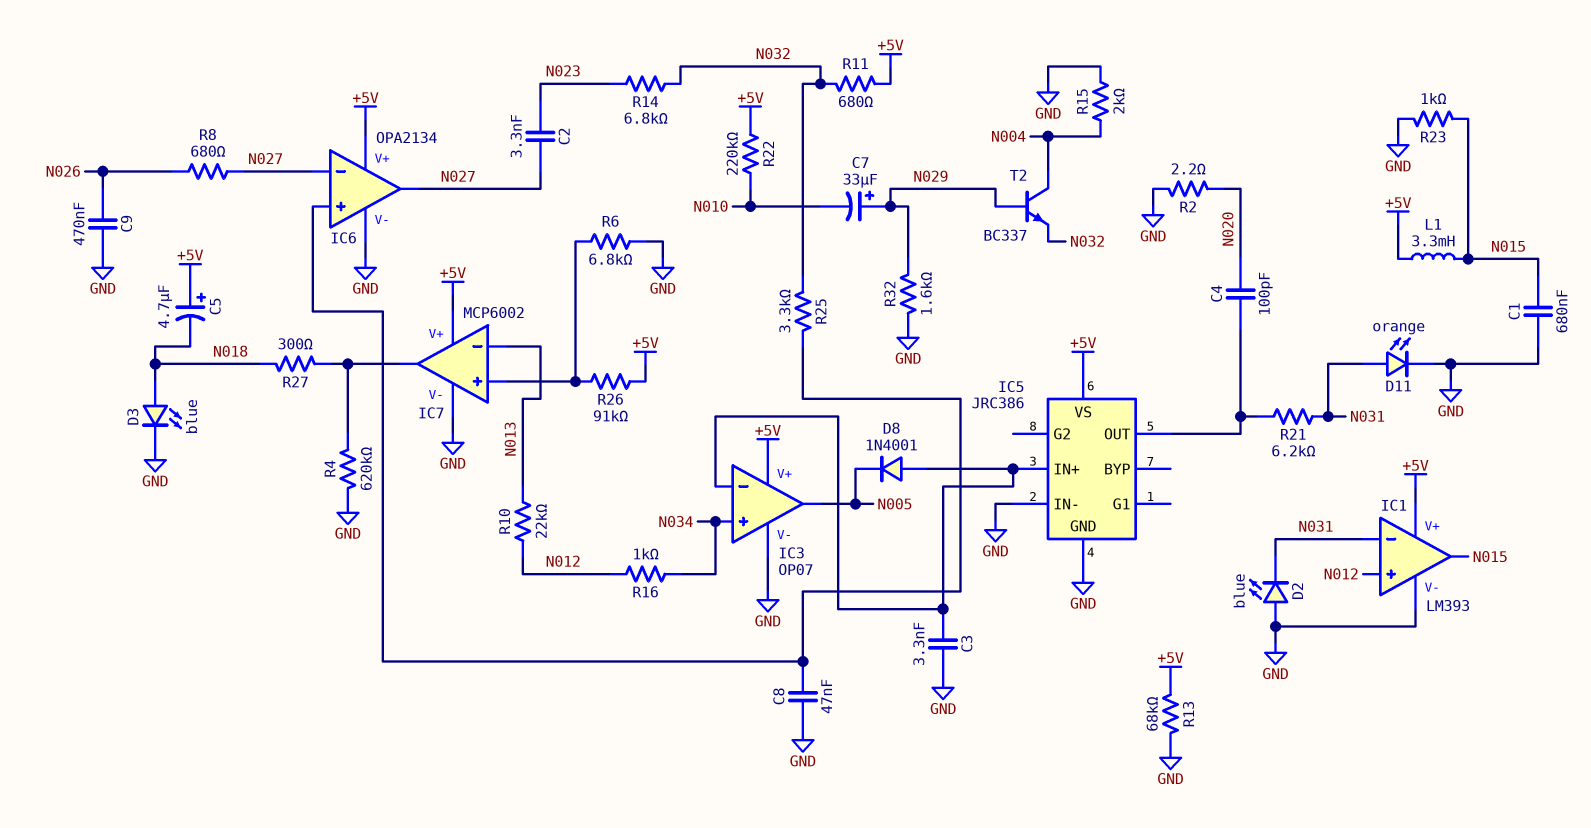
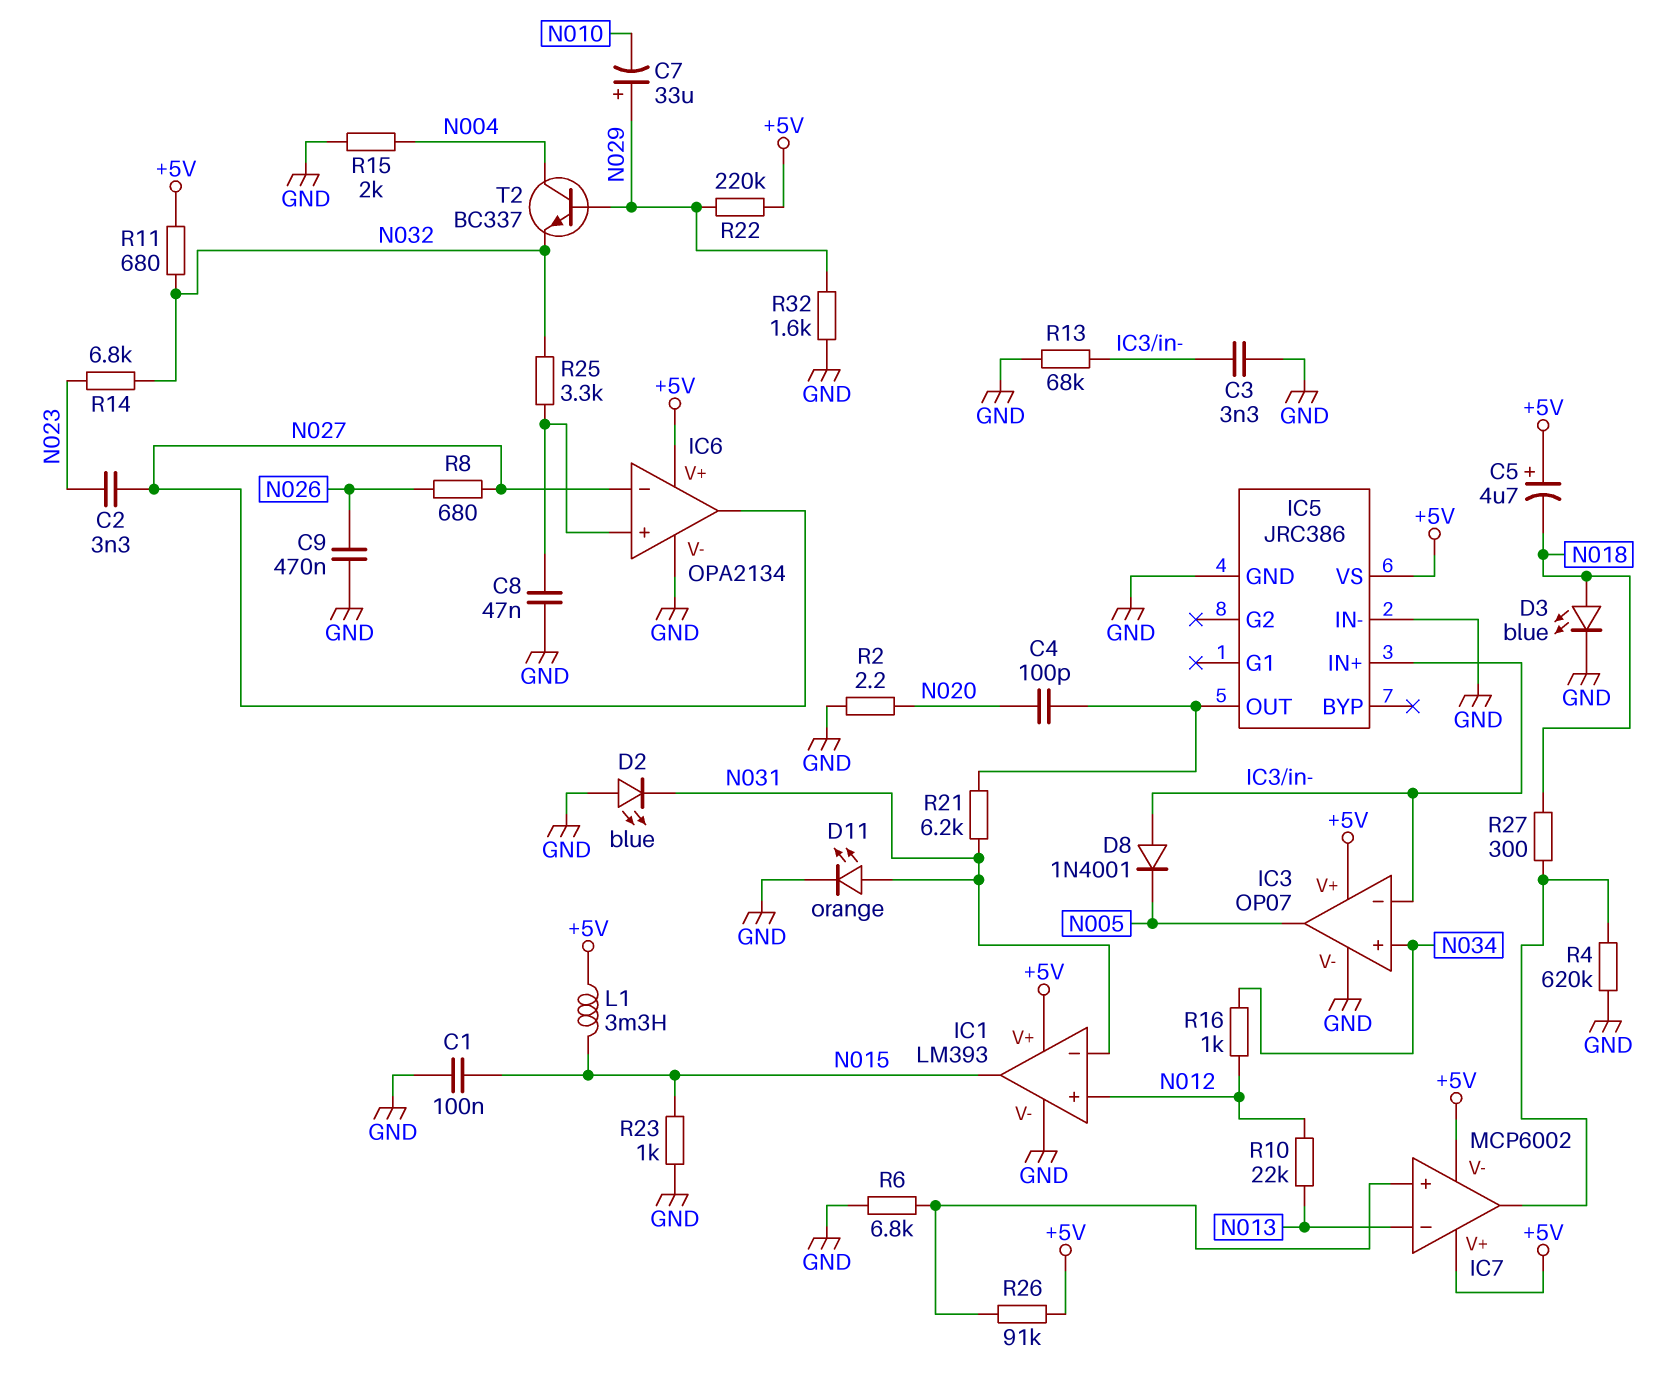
C1: 680nF (GND, N015) -> 100nF (GND, N015)
IC7 pin V-: GND -> +5V
R13: 68k (+5V, GND) -> 68k (GND, IC3/in-)
R22: 220k (+5V, N010) -> 220k (+5V, N029)

